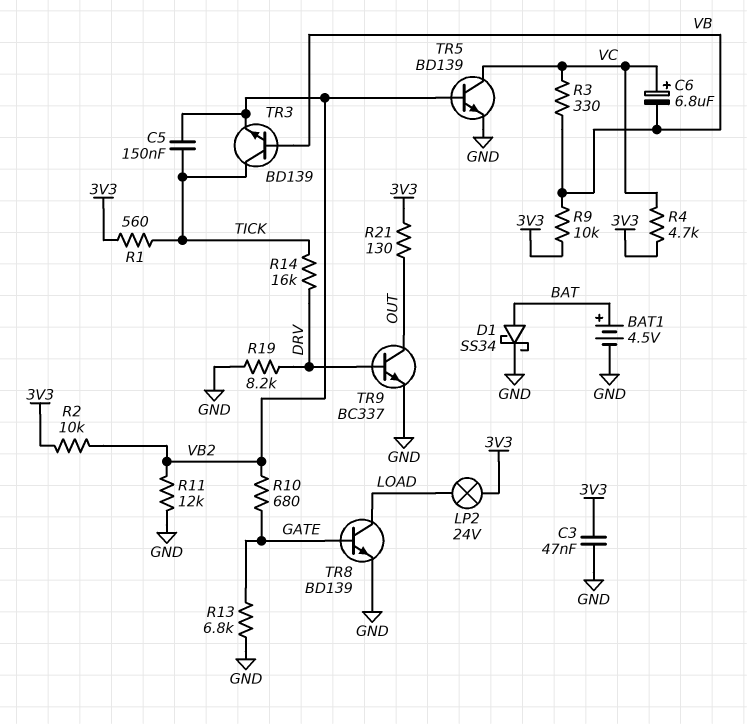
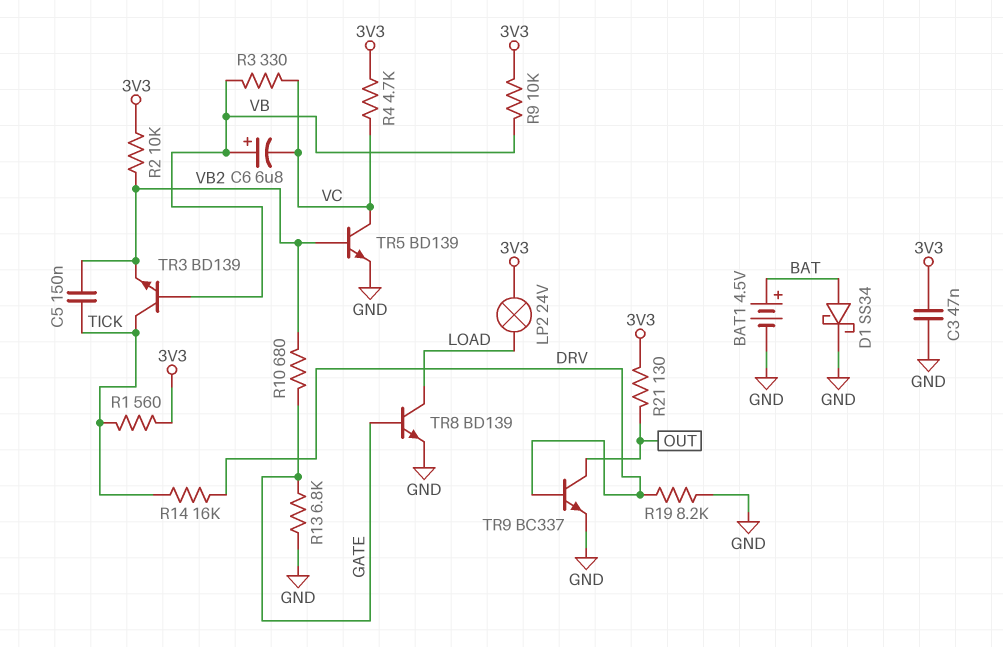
C6: 6.8uF (plus VC, minus VB) -> 6.8uF (plus VB, minus VC)
R11: 12k (GND, VB2) -> none

